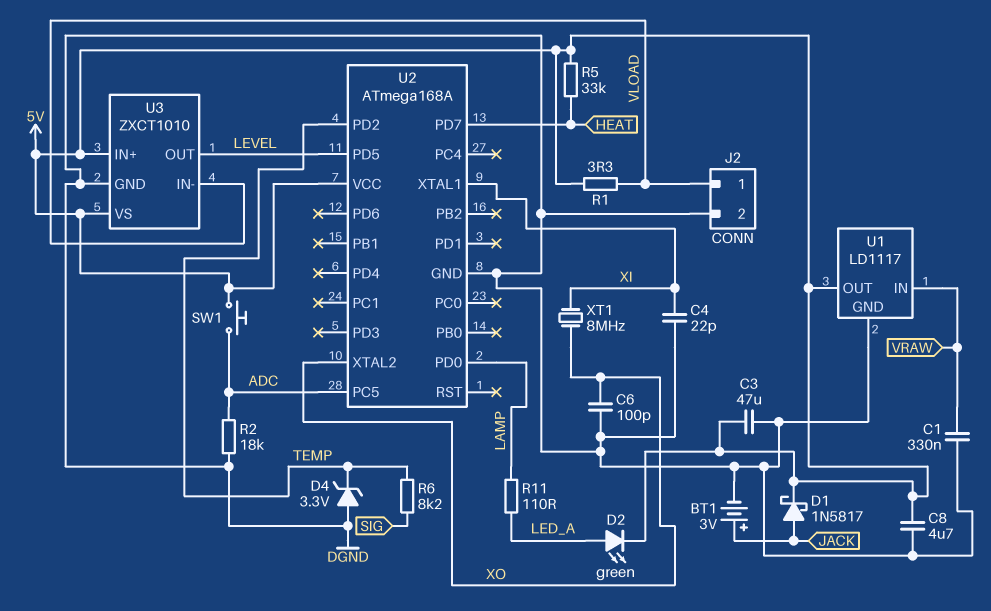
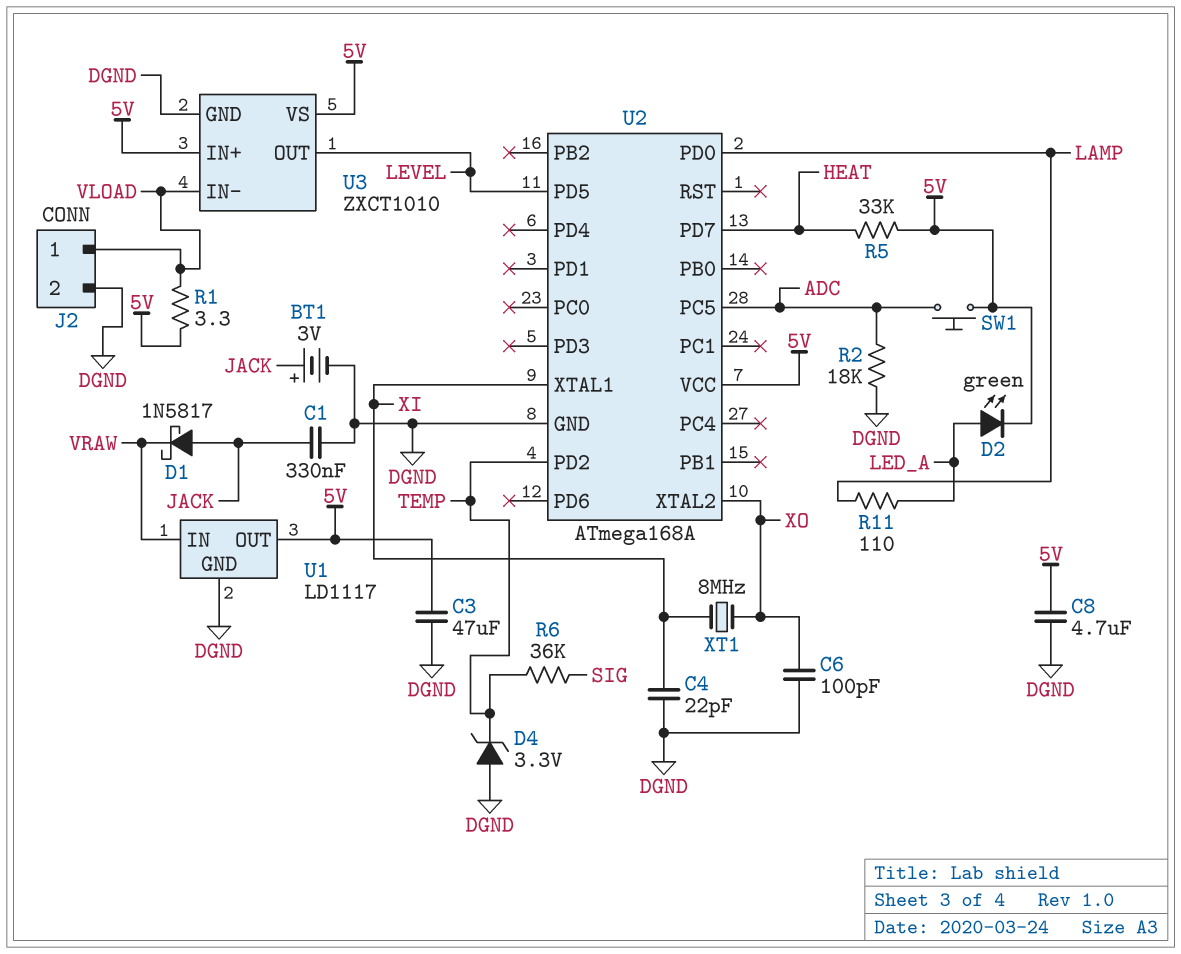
C1: 330nF (DGND, VRAW) -> 330nF (DGND, JACK)
D1: schottky 1N5817 (A JACK, K 5V) -> schottky 1N5817 (A JACK, K VRAW)
R6: 8.2k (SIG, TEMP) -> 36k (SIG, TEMP)

